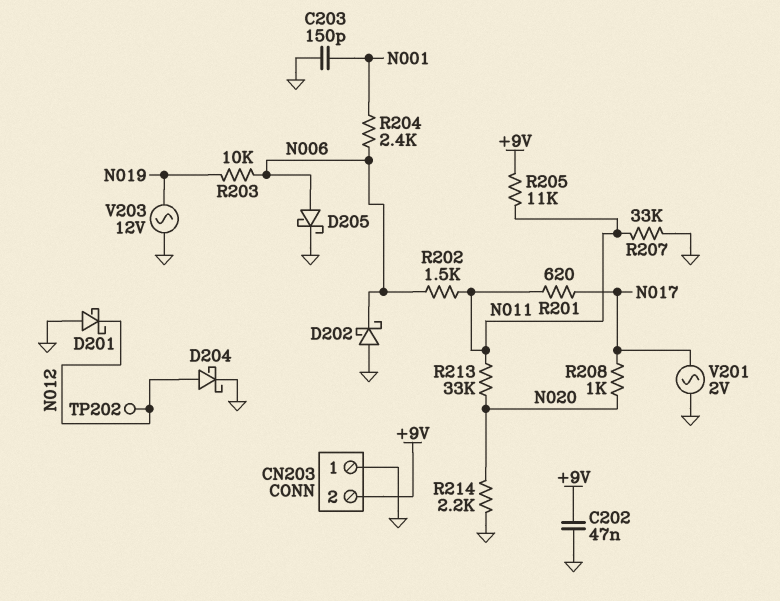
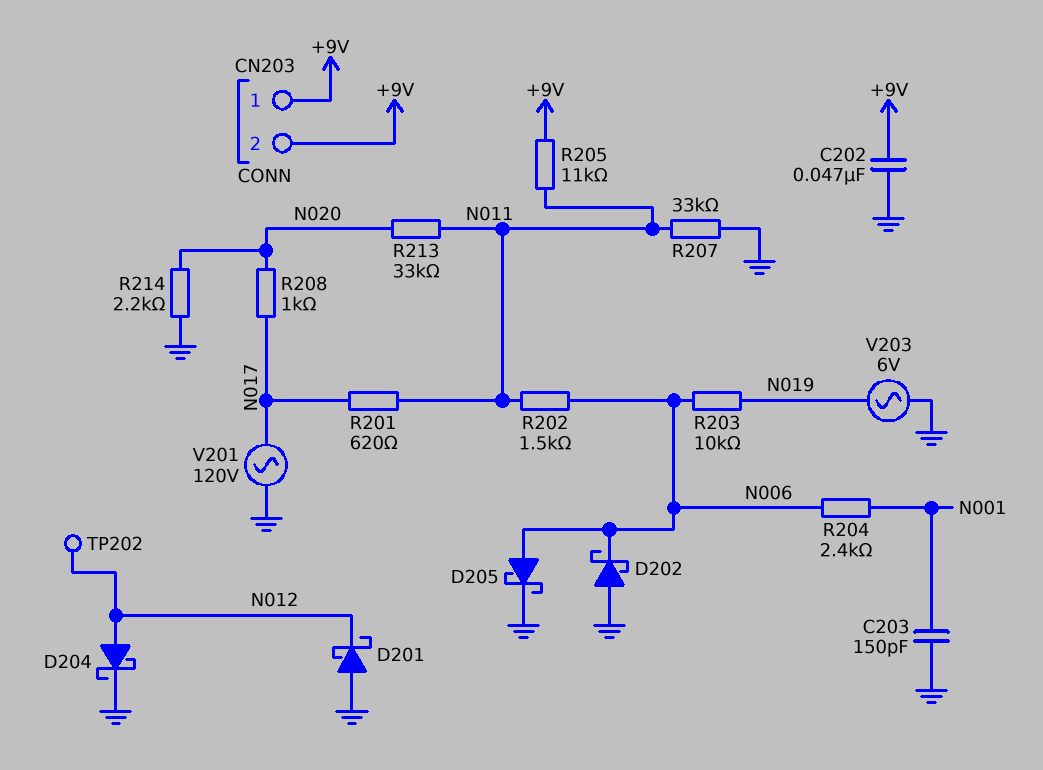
CN203 pin 1: GND -> +9V
V201: AC 2V (GND, N017) -> AC 120V (GND, N017)
V203: AC 12V (GND, N019) -> AC 6V (GND, N019)

